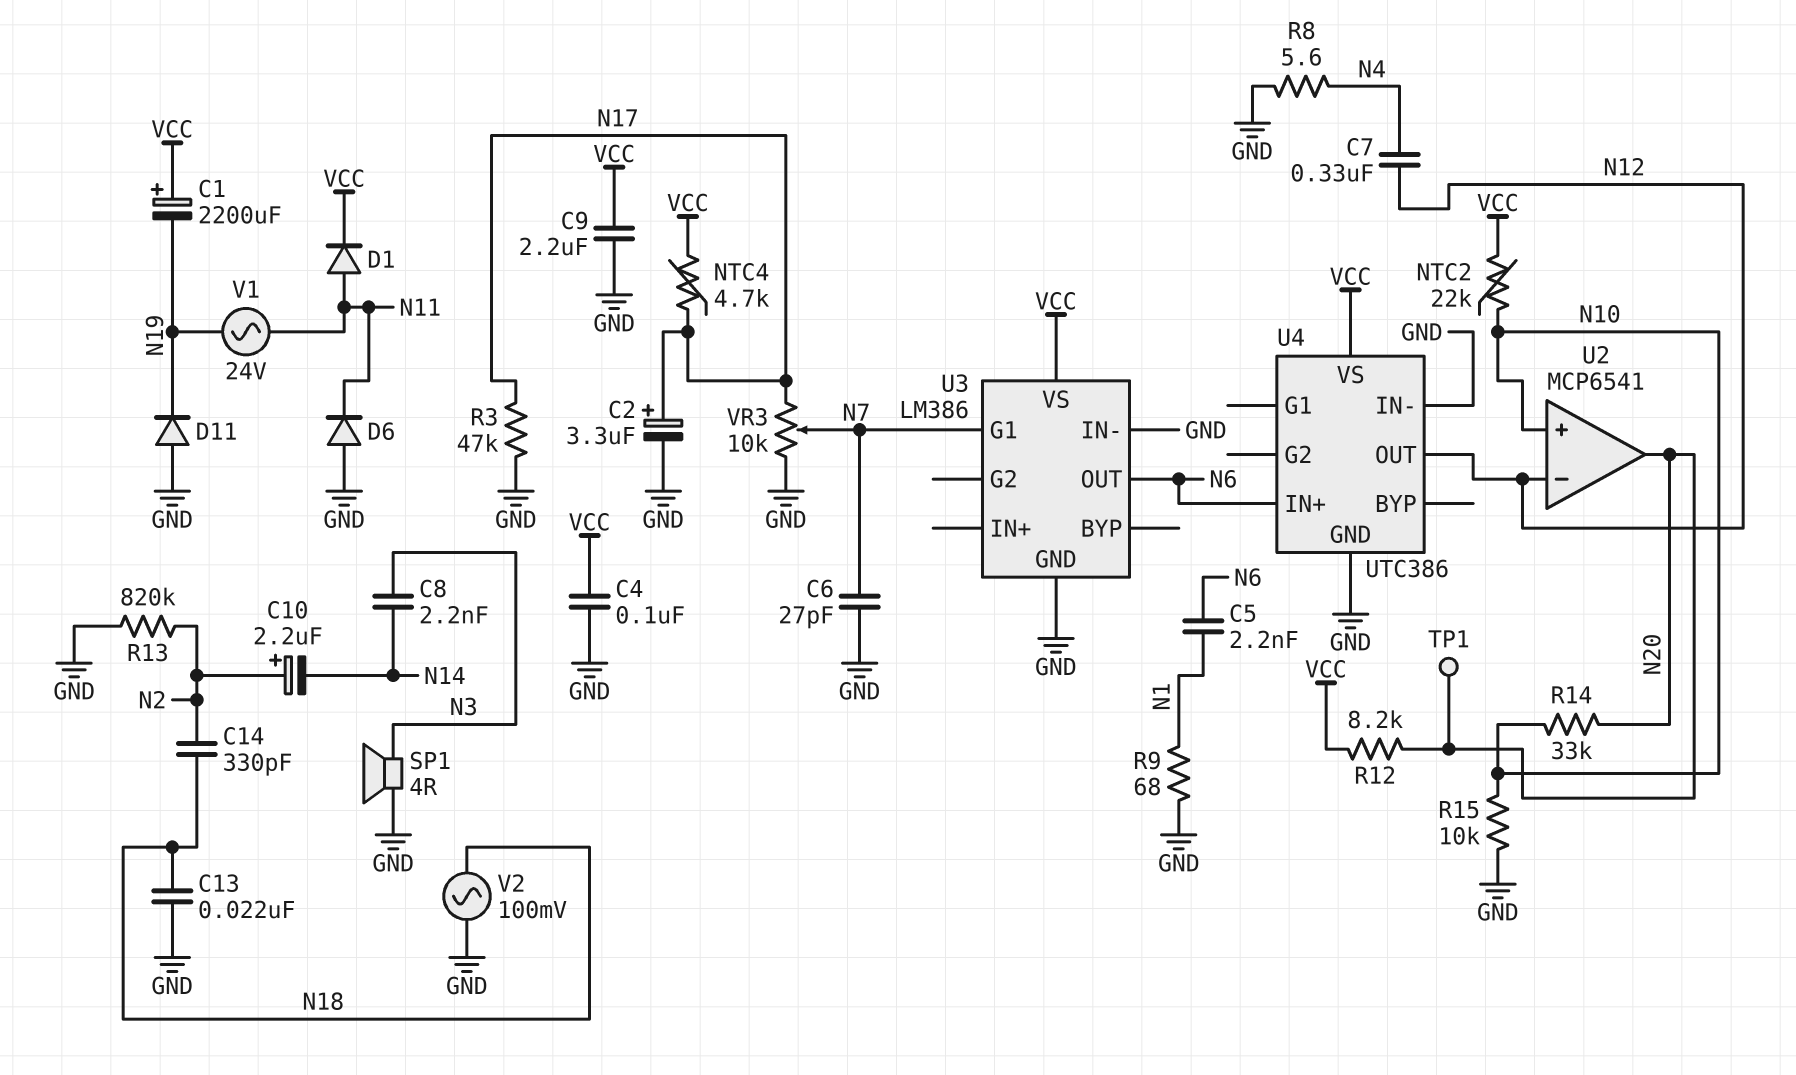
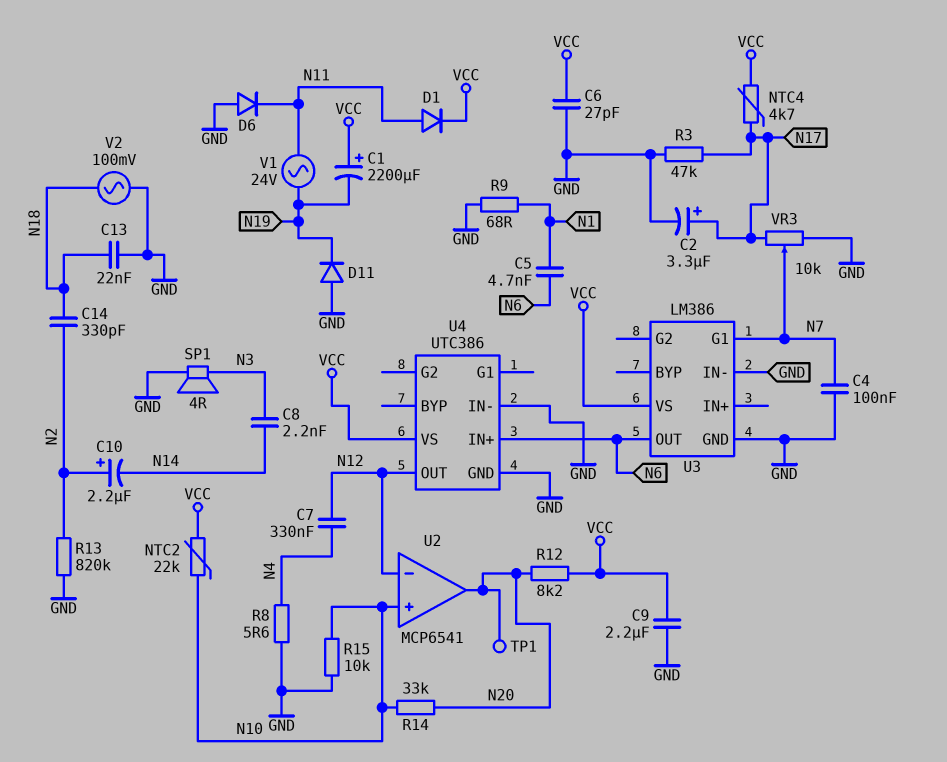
C4: 100nF (GND, VCC) -> 100nF (GND, N7)
C5: 2.2nF (N1, N6) -> 4.7nF (N1, N6)
C6: 27pF (GND, N7) -> 27pF (GND, VCC)

